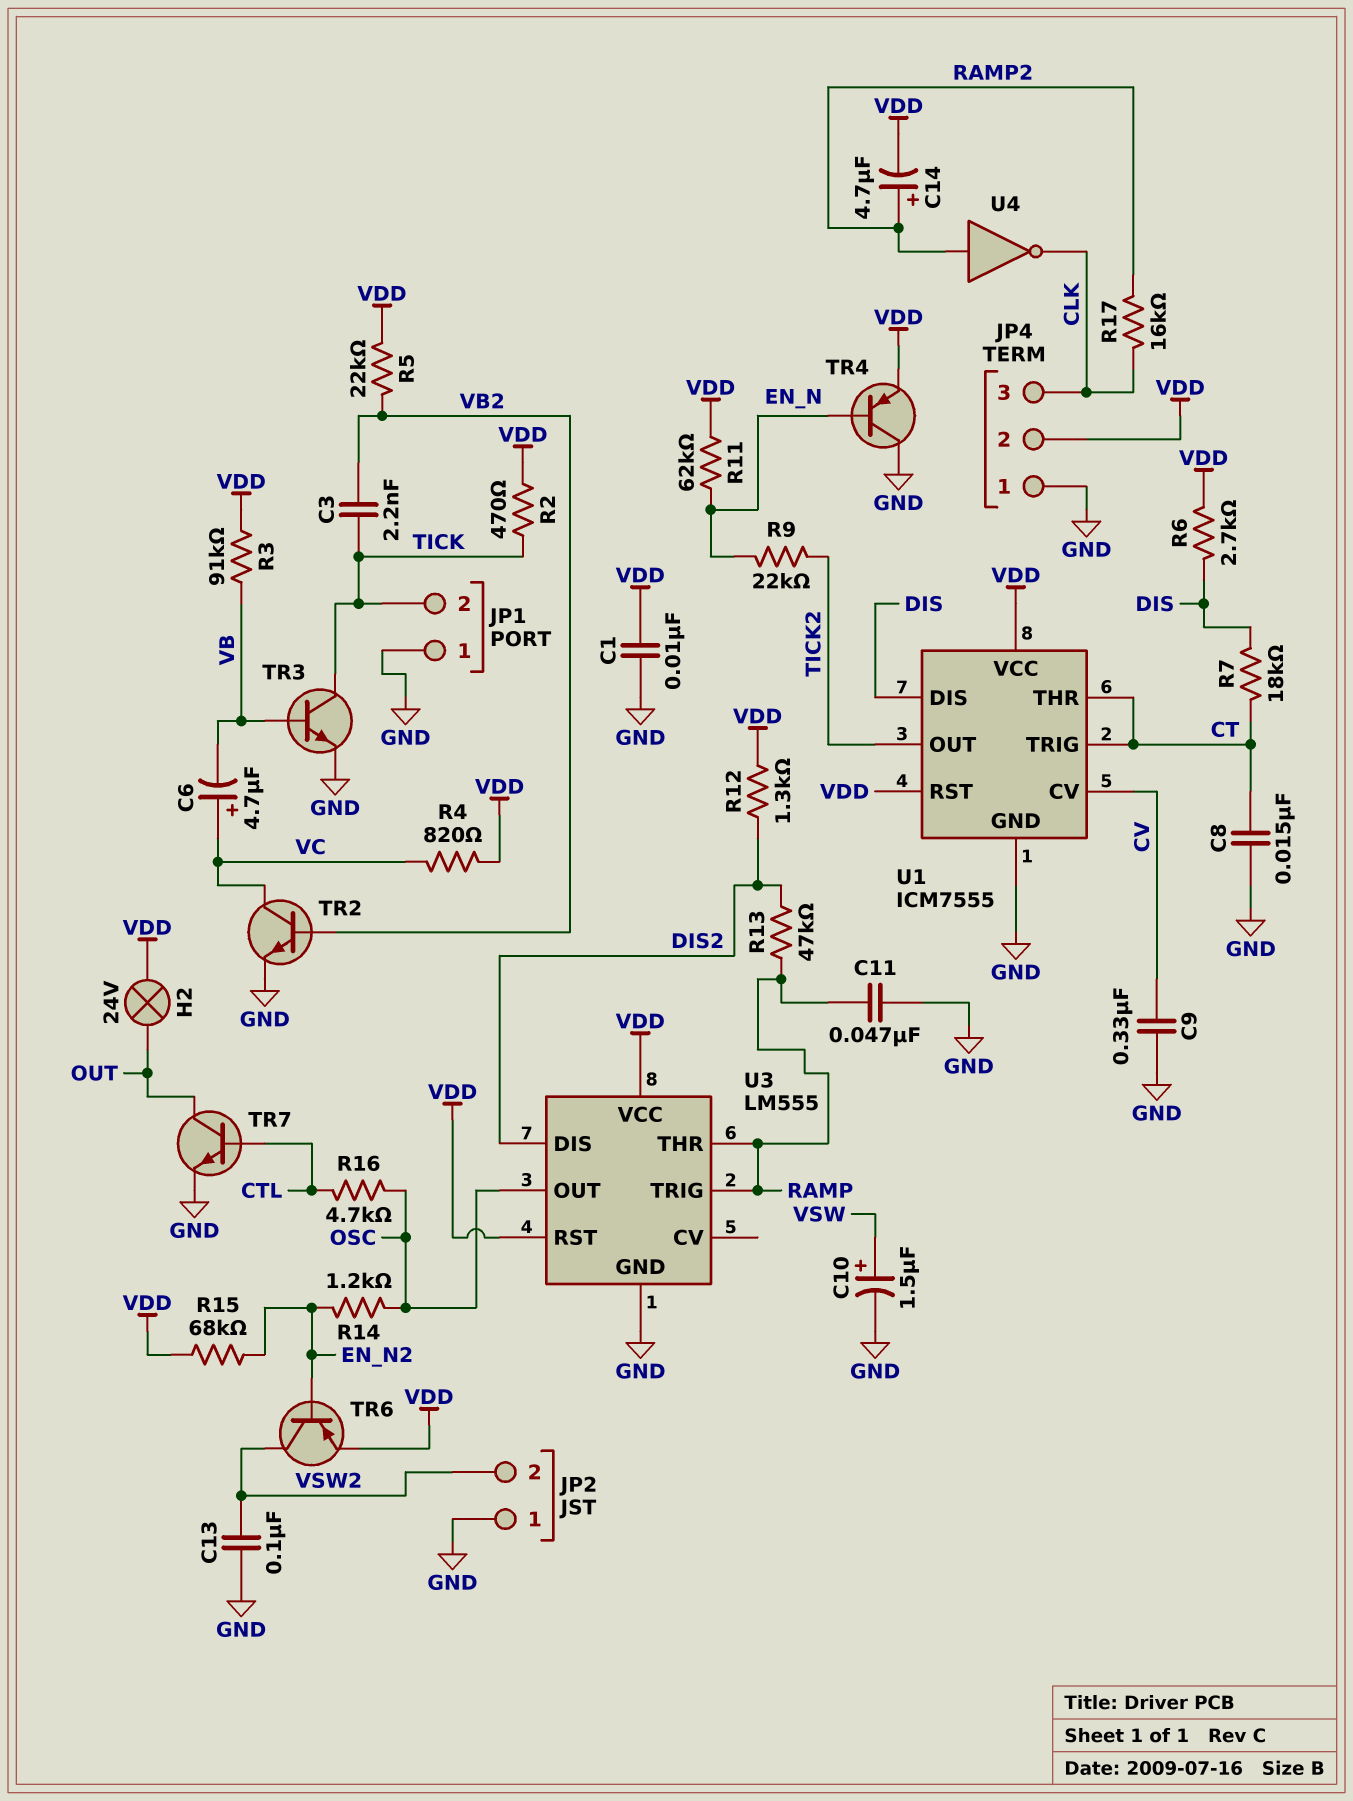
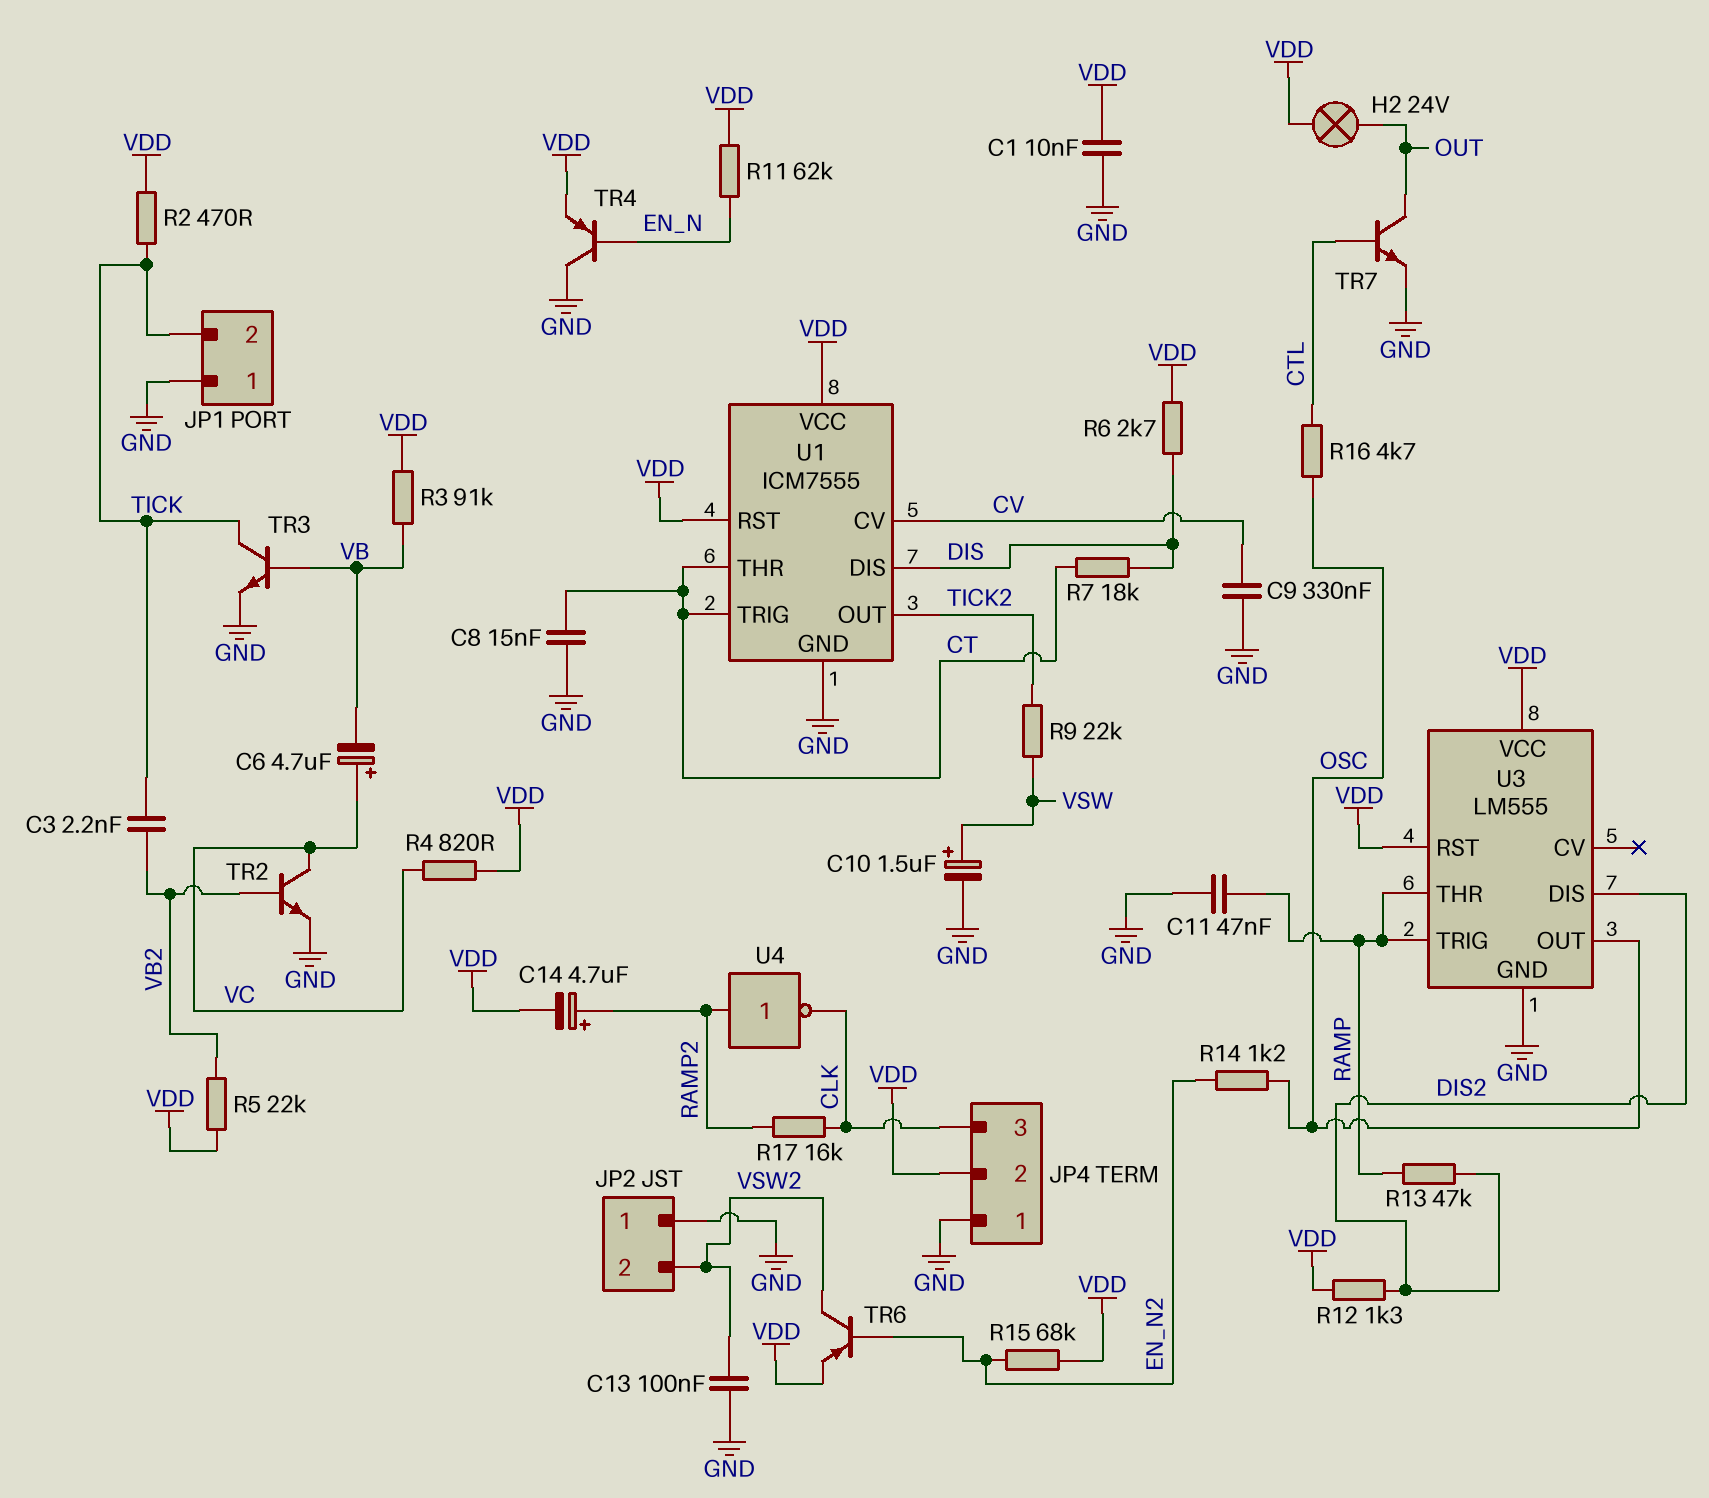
R9: 22k (EN_N, TICK2) -> 22k (TICK2, VSW)

